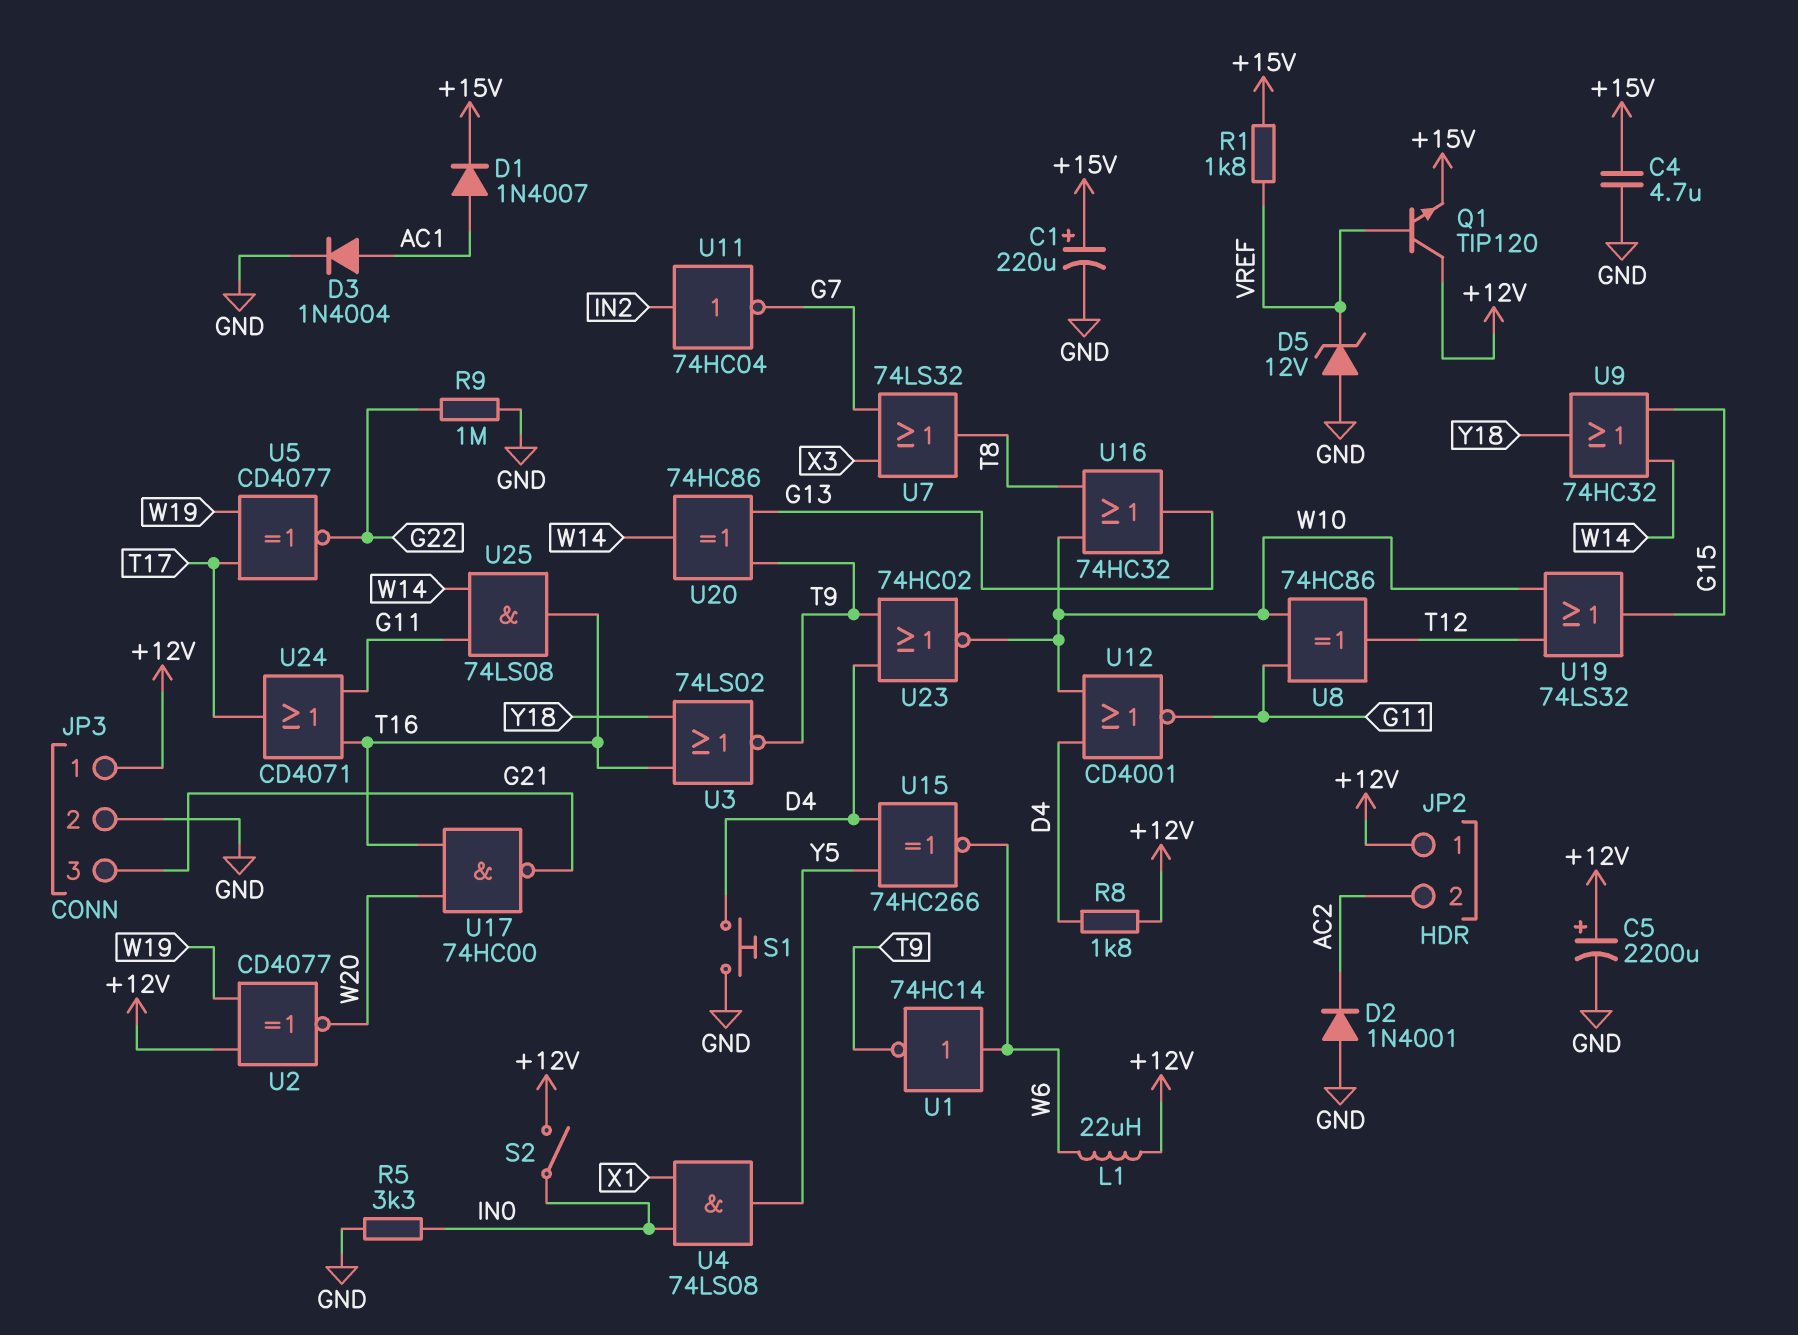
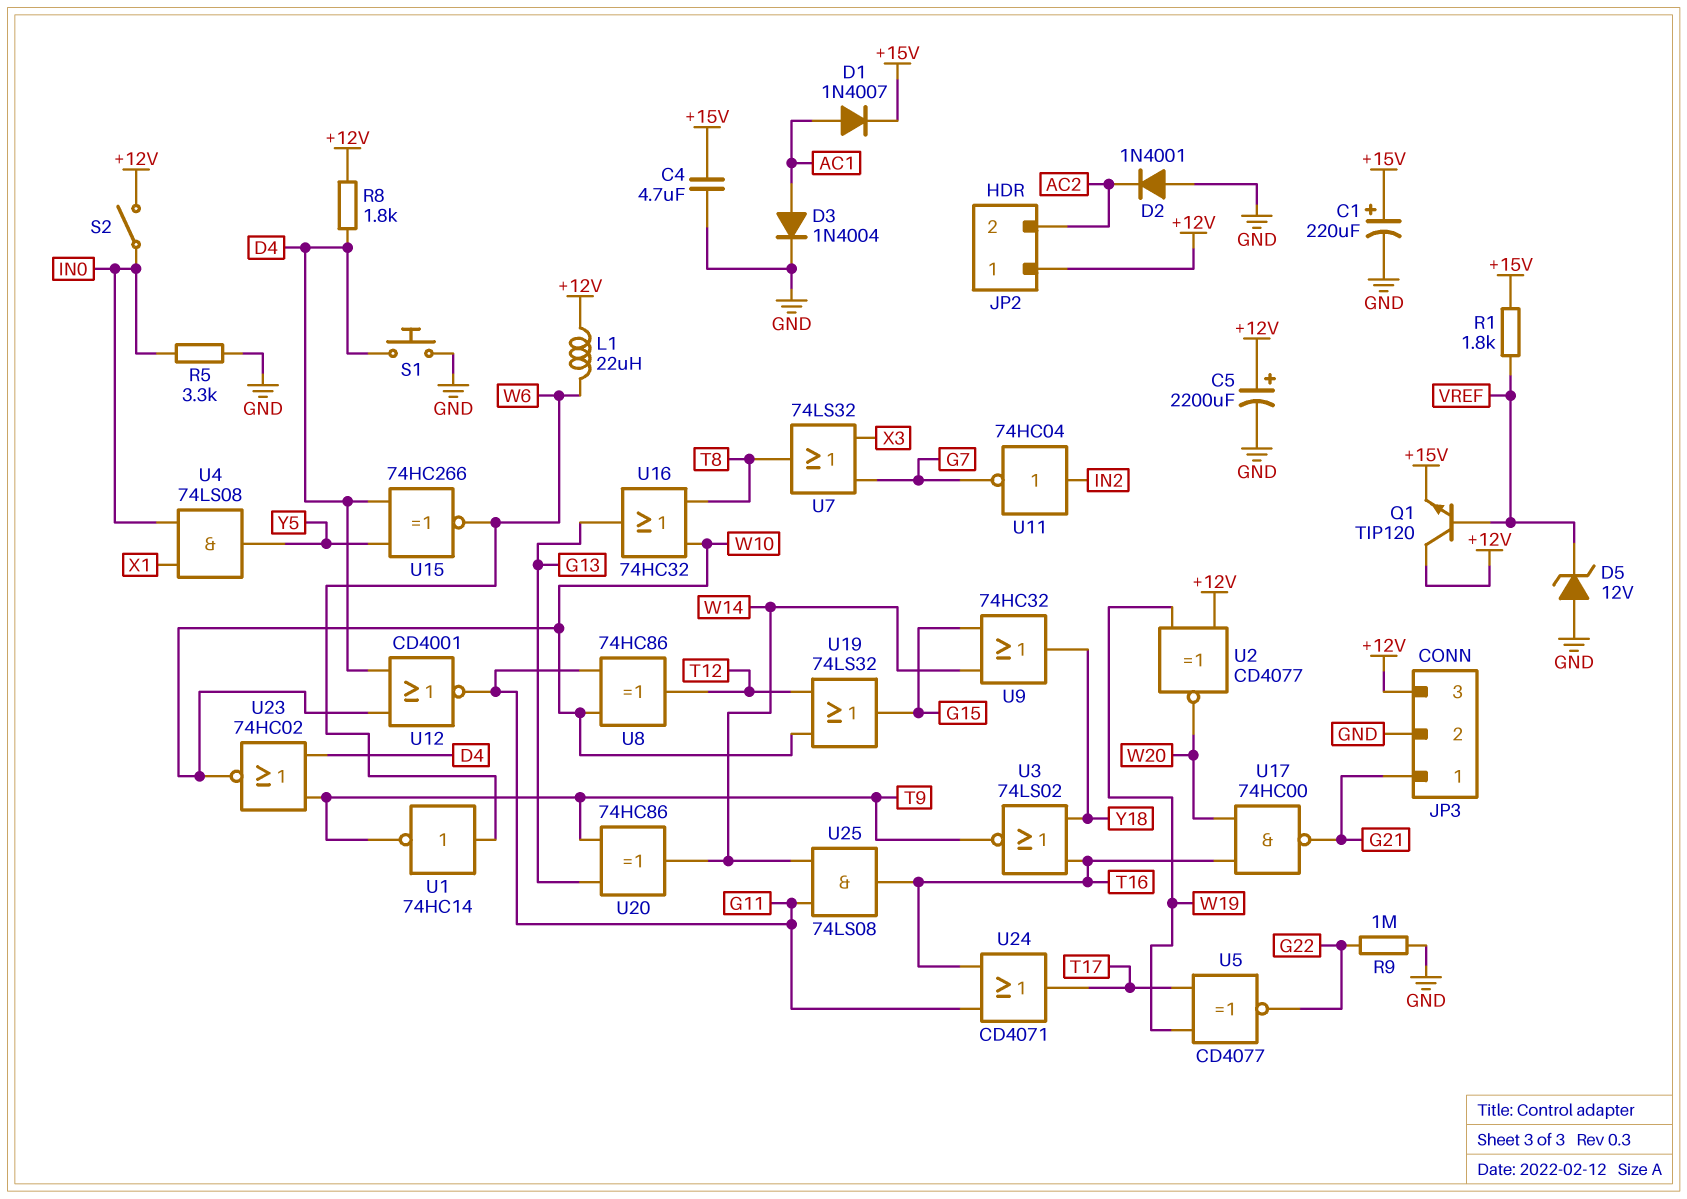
JP3 pin 1: +12V -> G21
JP3 pin 3: G21 -> +12V

